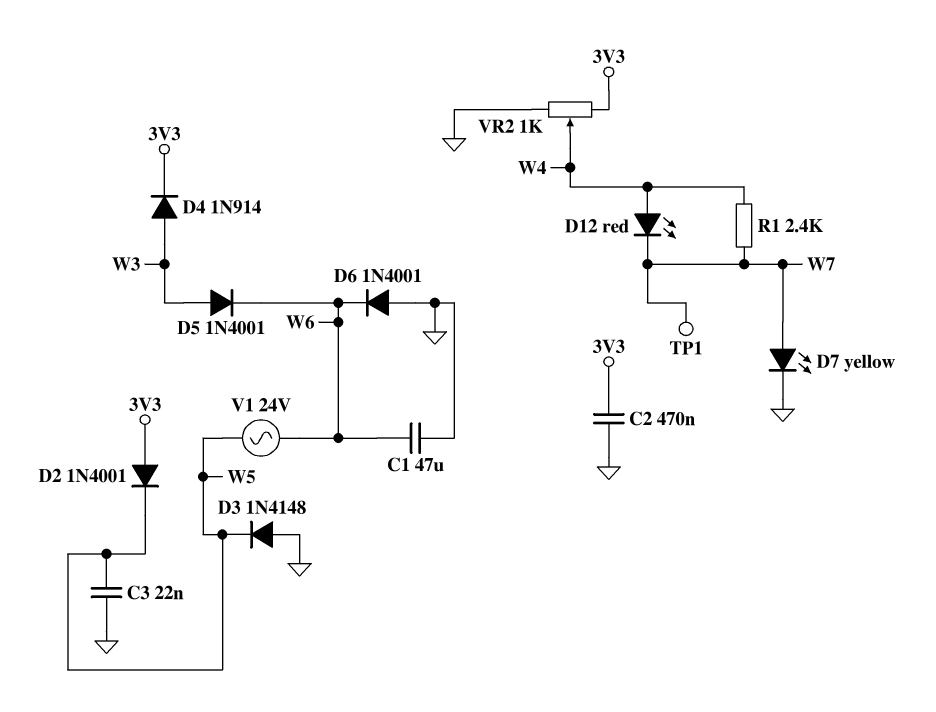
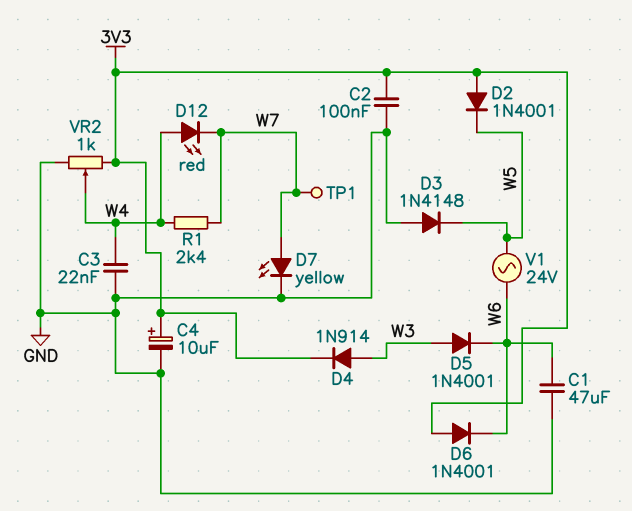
C2: 470nF (3V3, GND) -> 100nF (3V3, GND)
C3: 22nF (GND, W5) -> 22nF (GND, W4)
C4: none -> 10uF (plus 3V3, minus GND)
D6: diode 1N4001 (A GND, K W6) -> diode 1N4001 (A 3V3, K W6)

